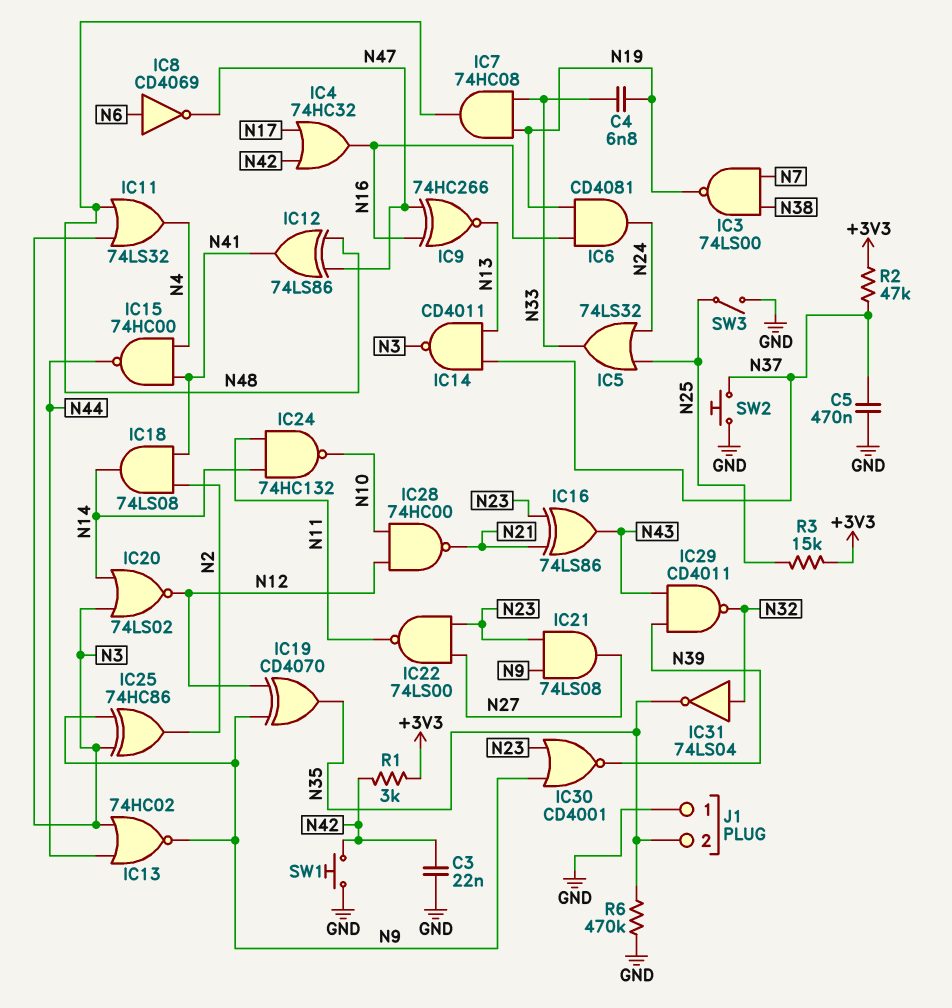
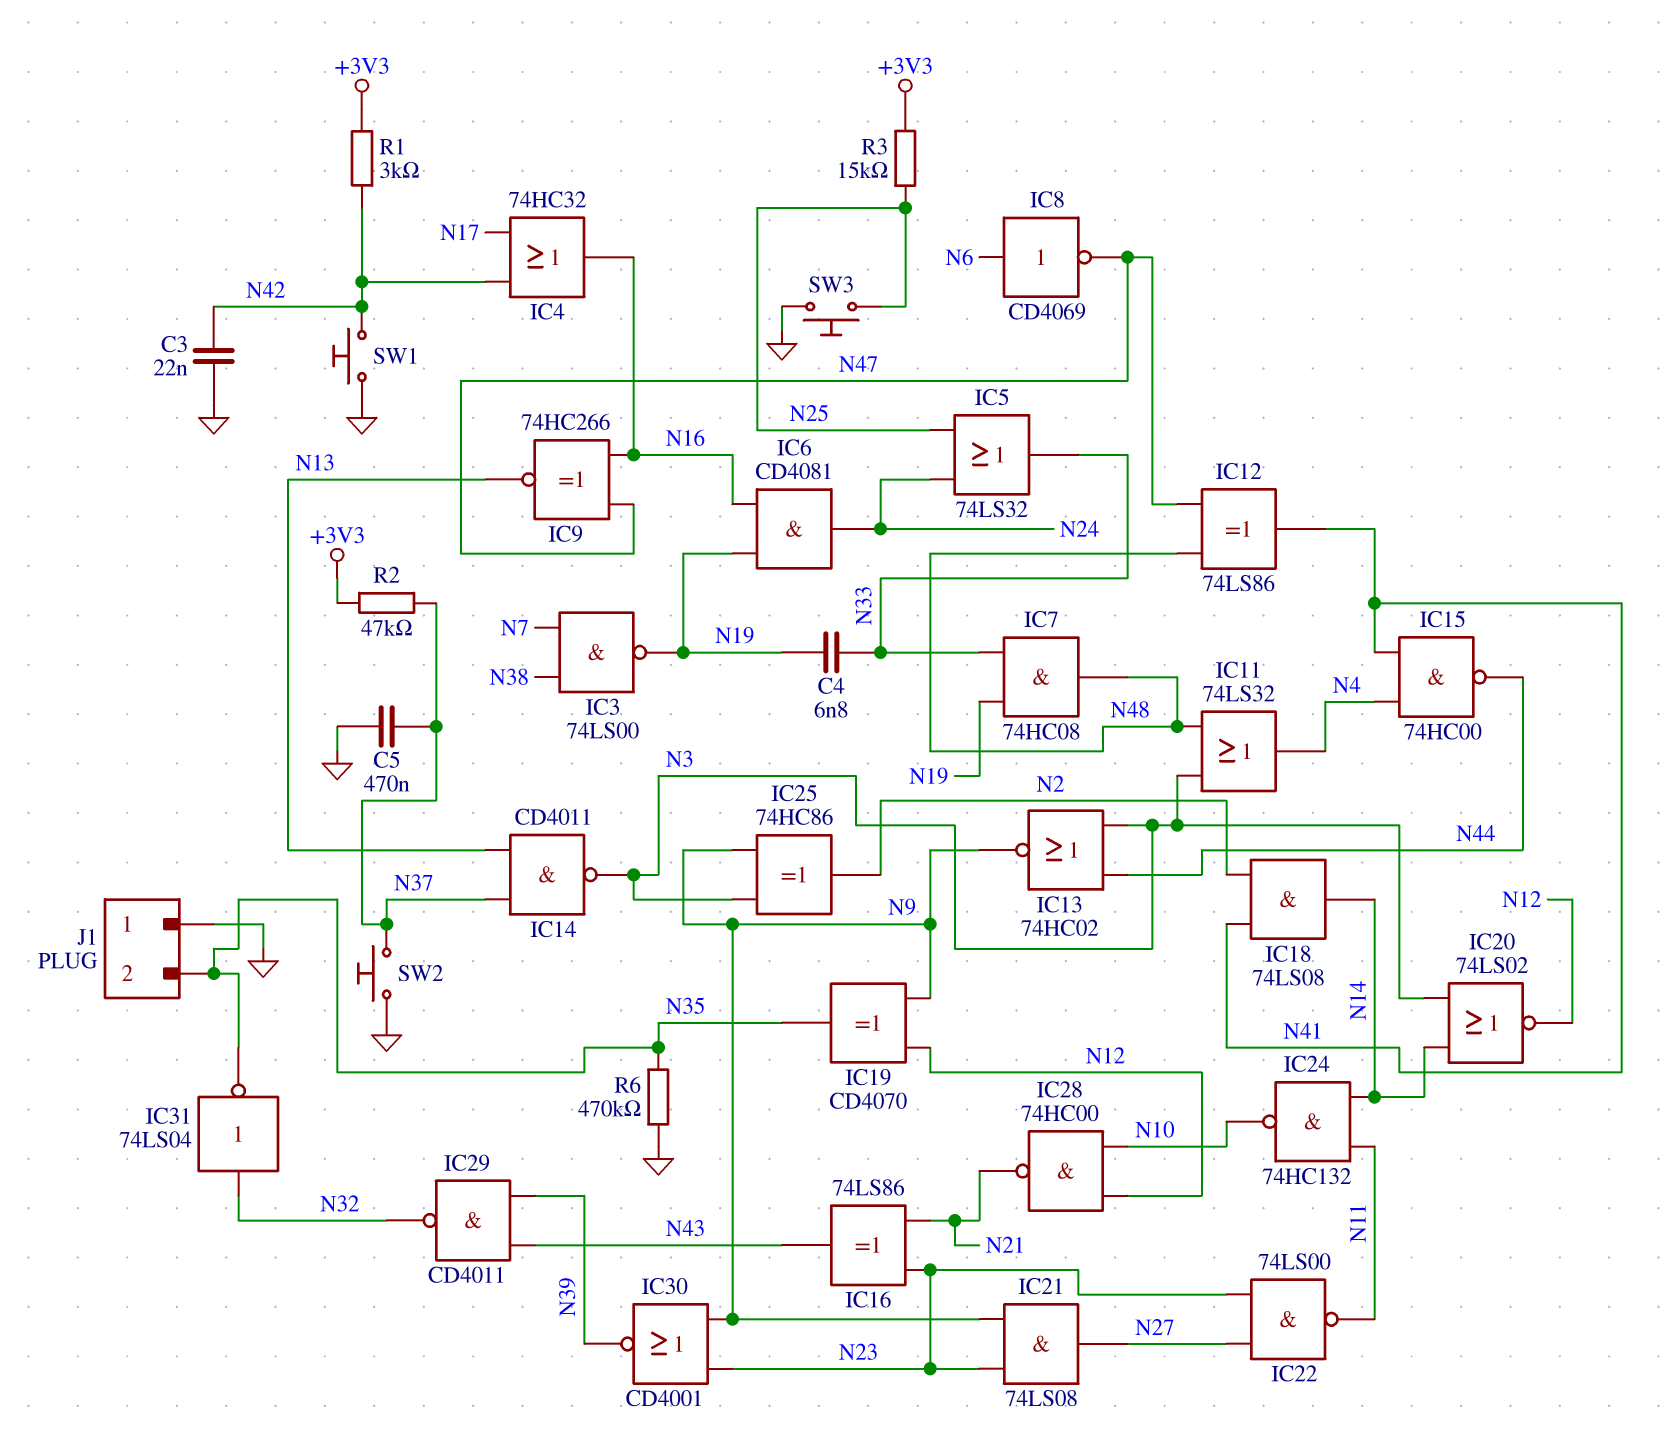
SW3: switch (GND, N25) -> button (GND, N25)

